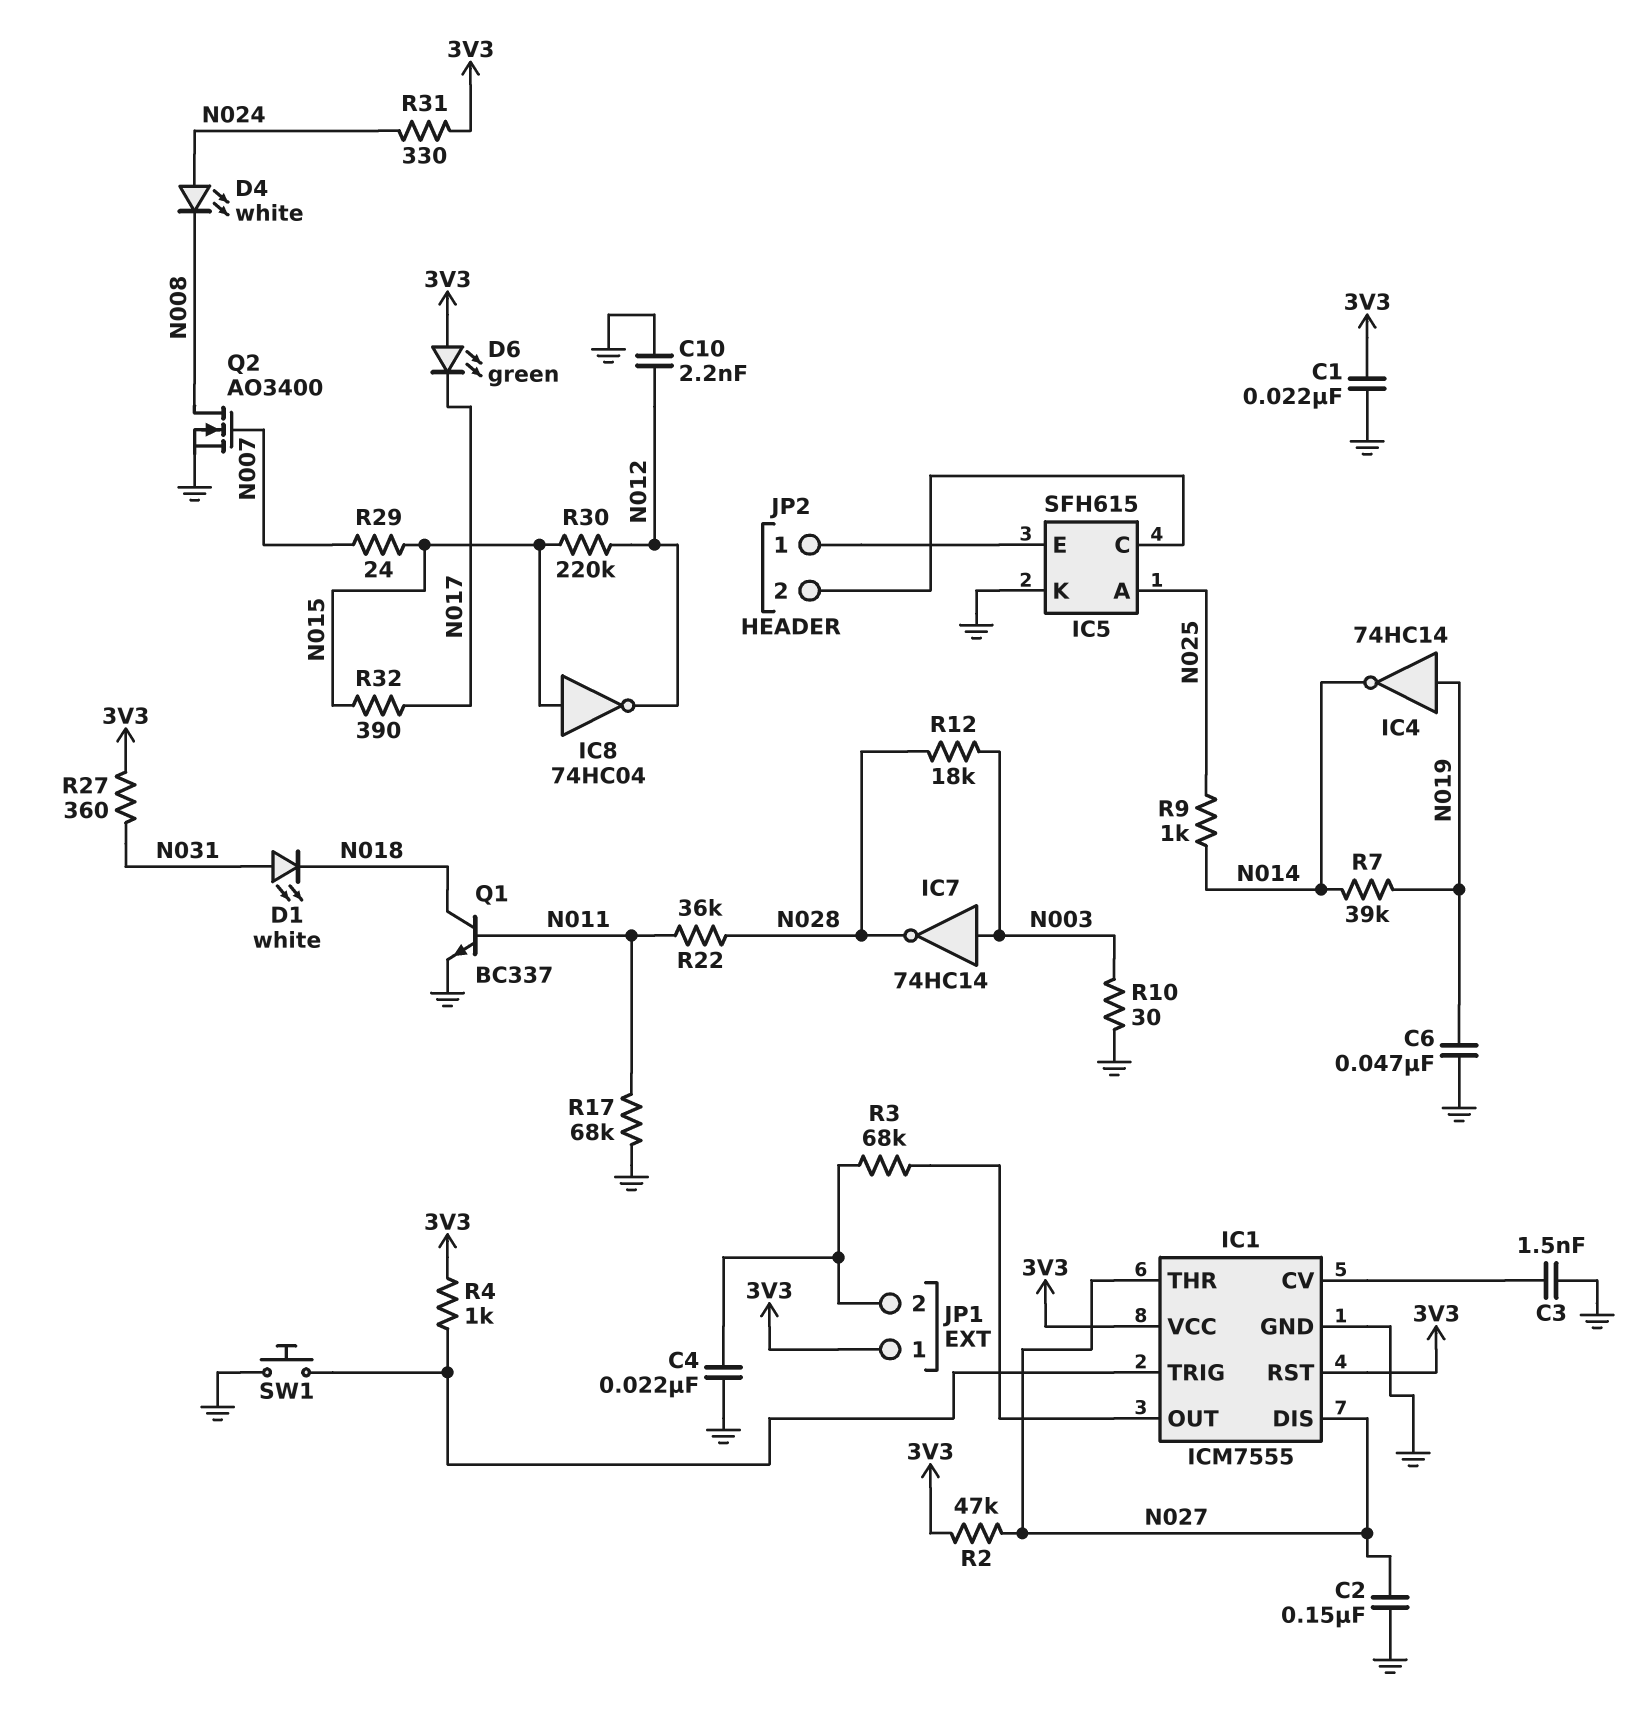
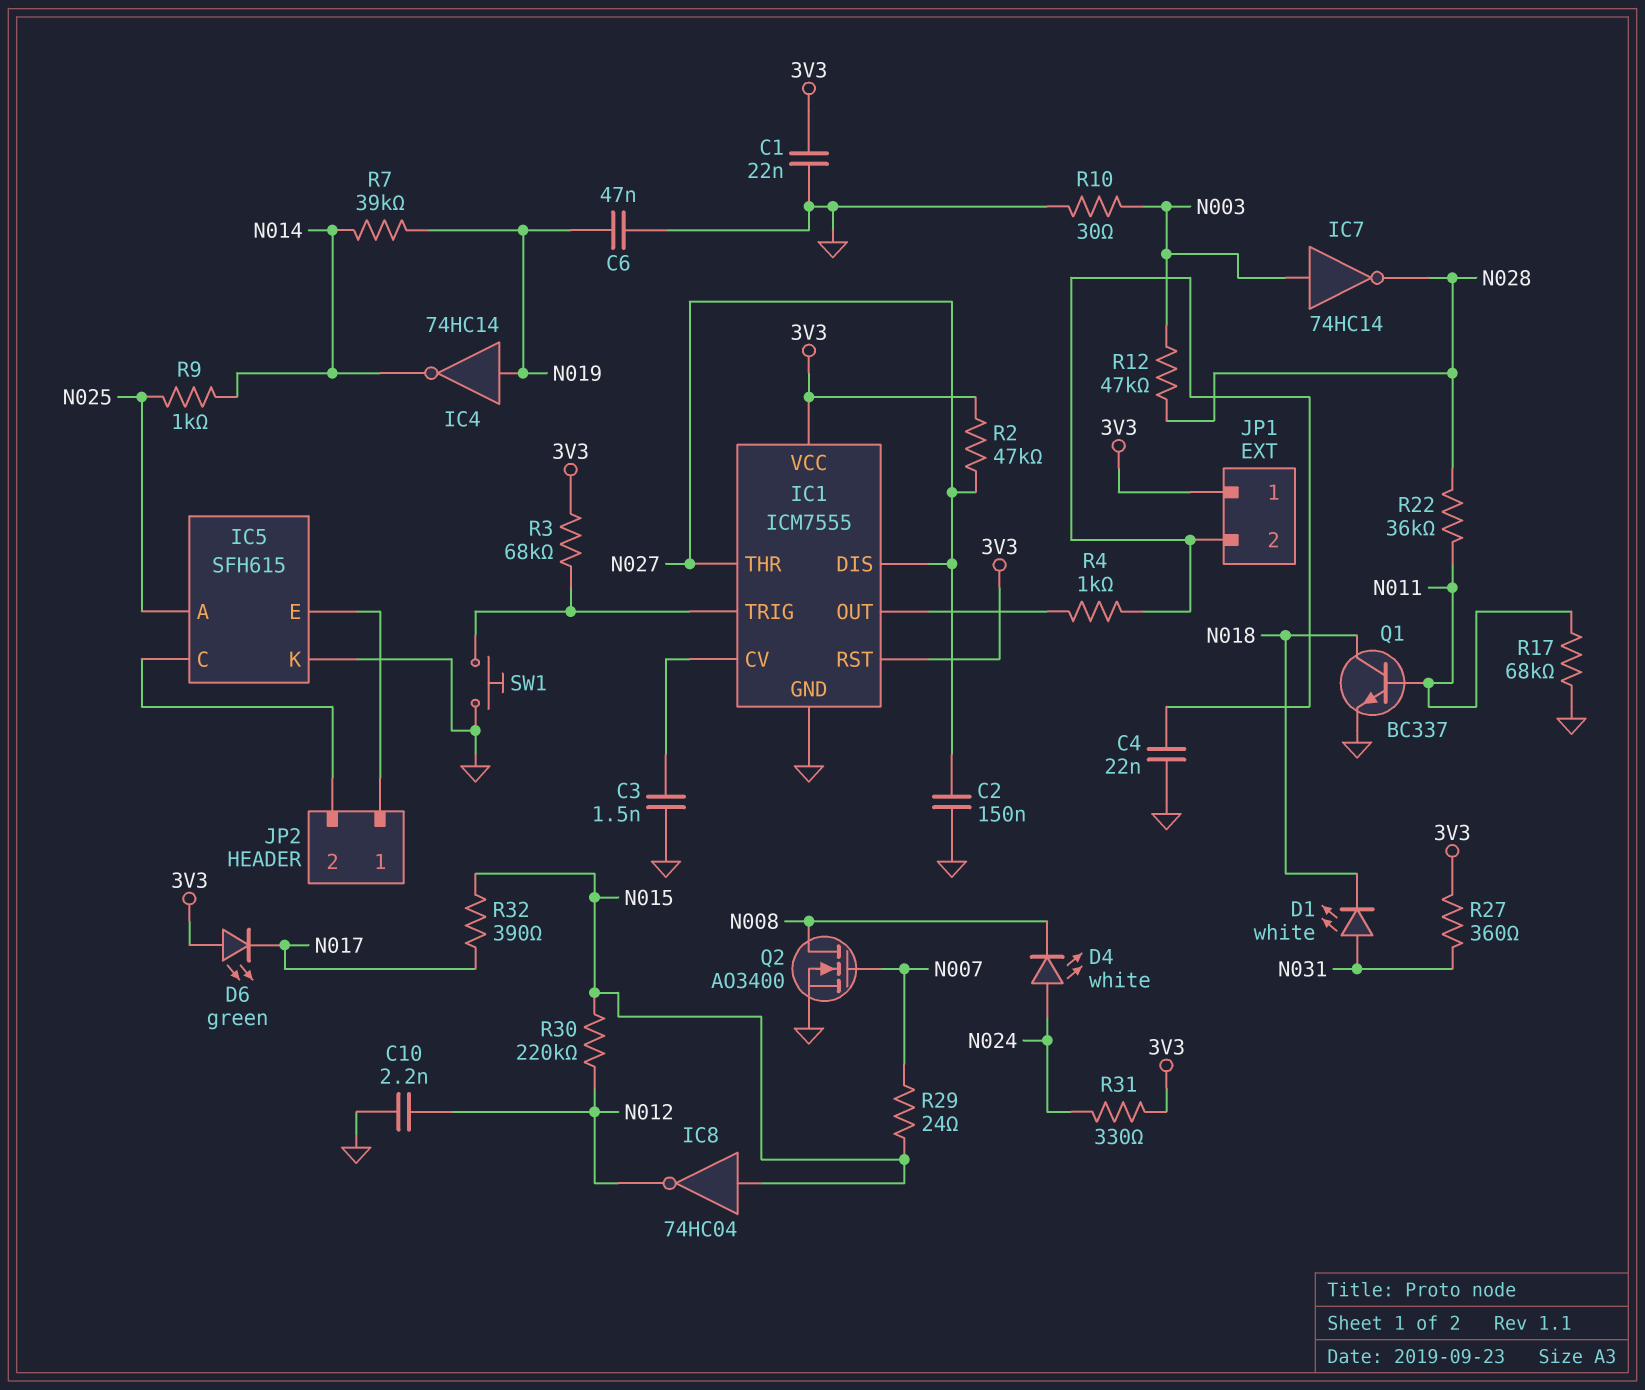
R3: 68k (IC1/OUT, JP1/2) -> 68k (3V3, IC1/TRIG)
R4: 1k (3V3, IC1/TRIG) -> 1k (IC1/OUT, JP1/2)
R12: 18k (N003, N028) -> 47k (N003, N028)

